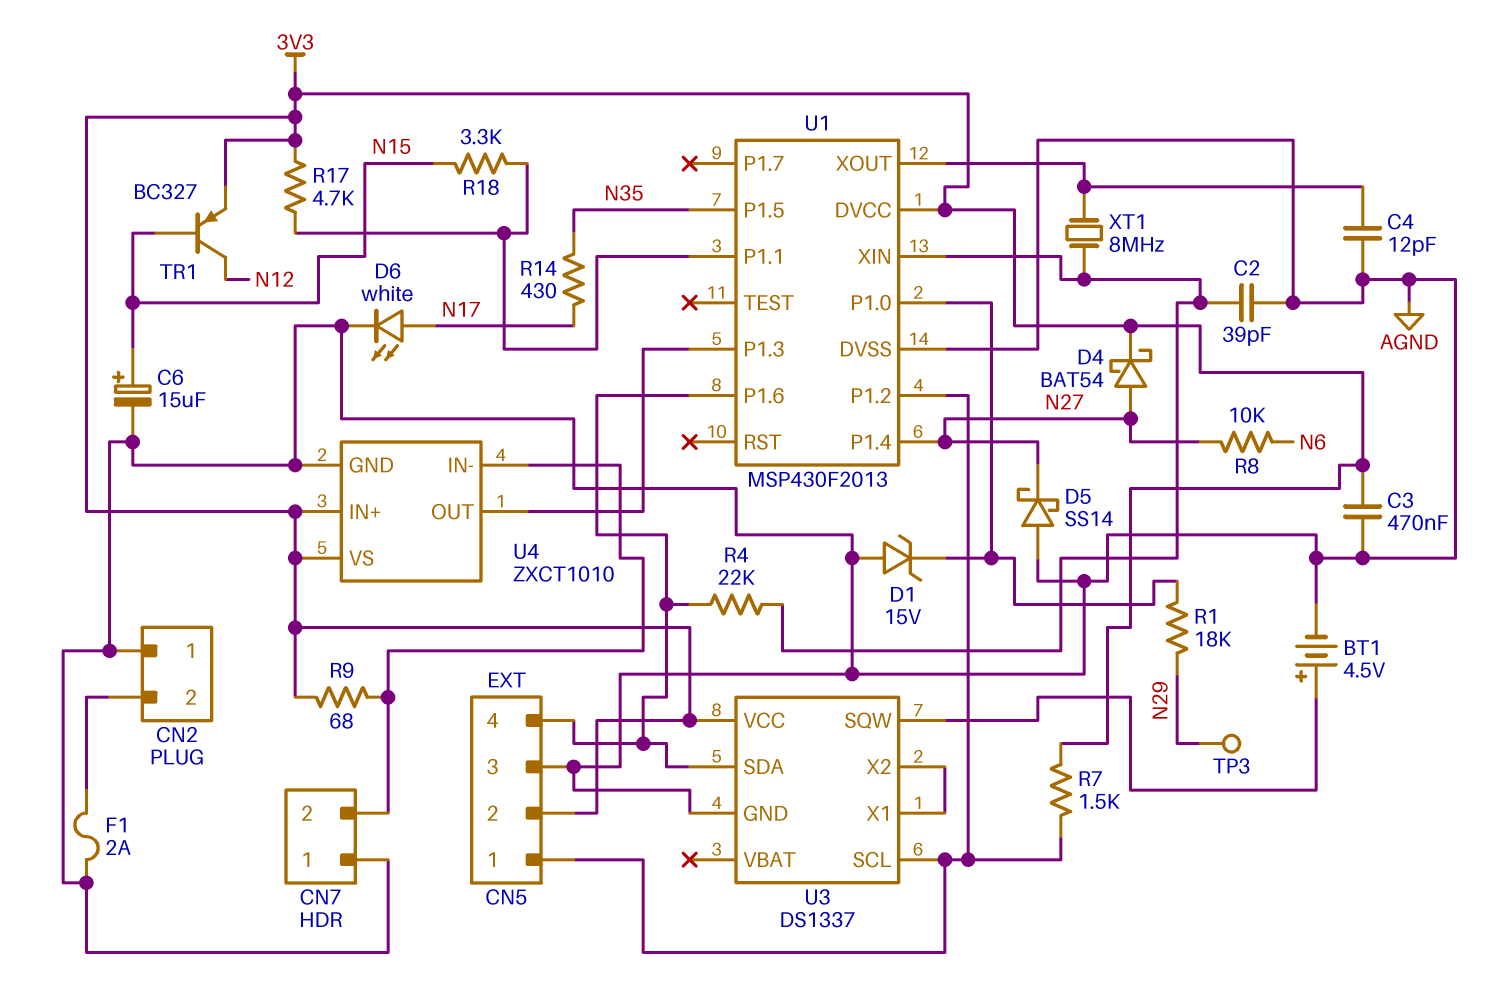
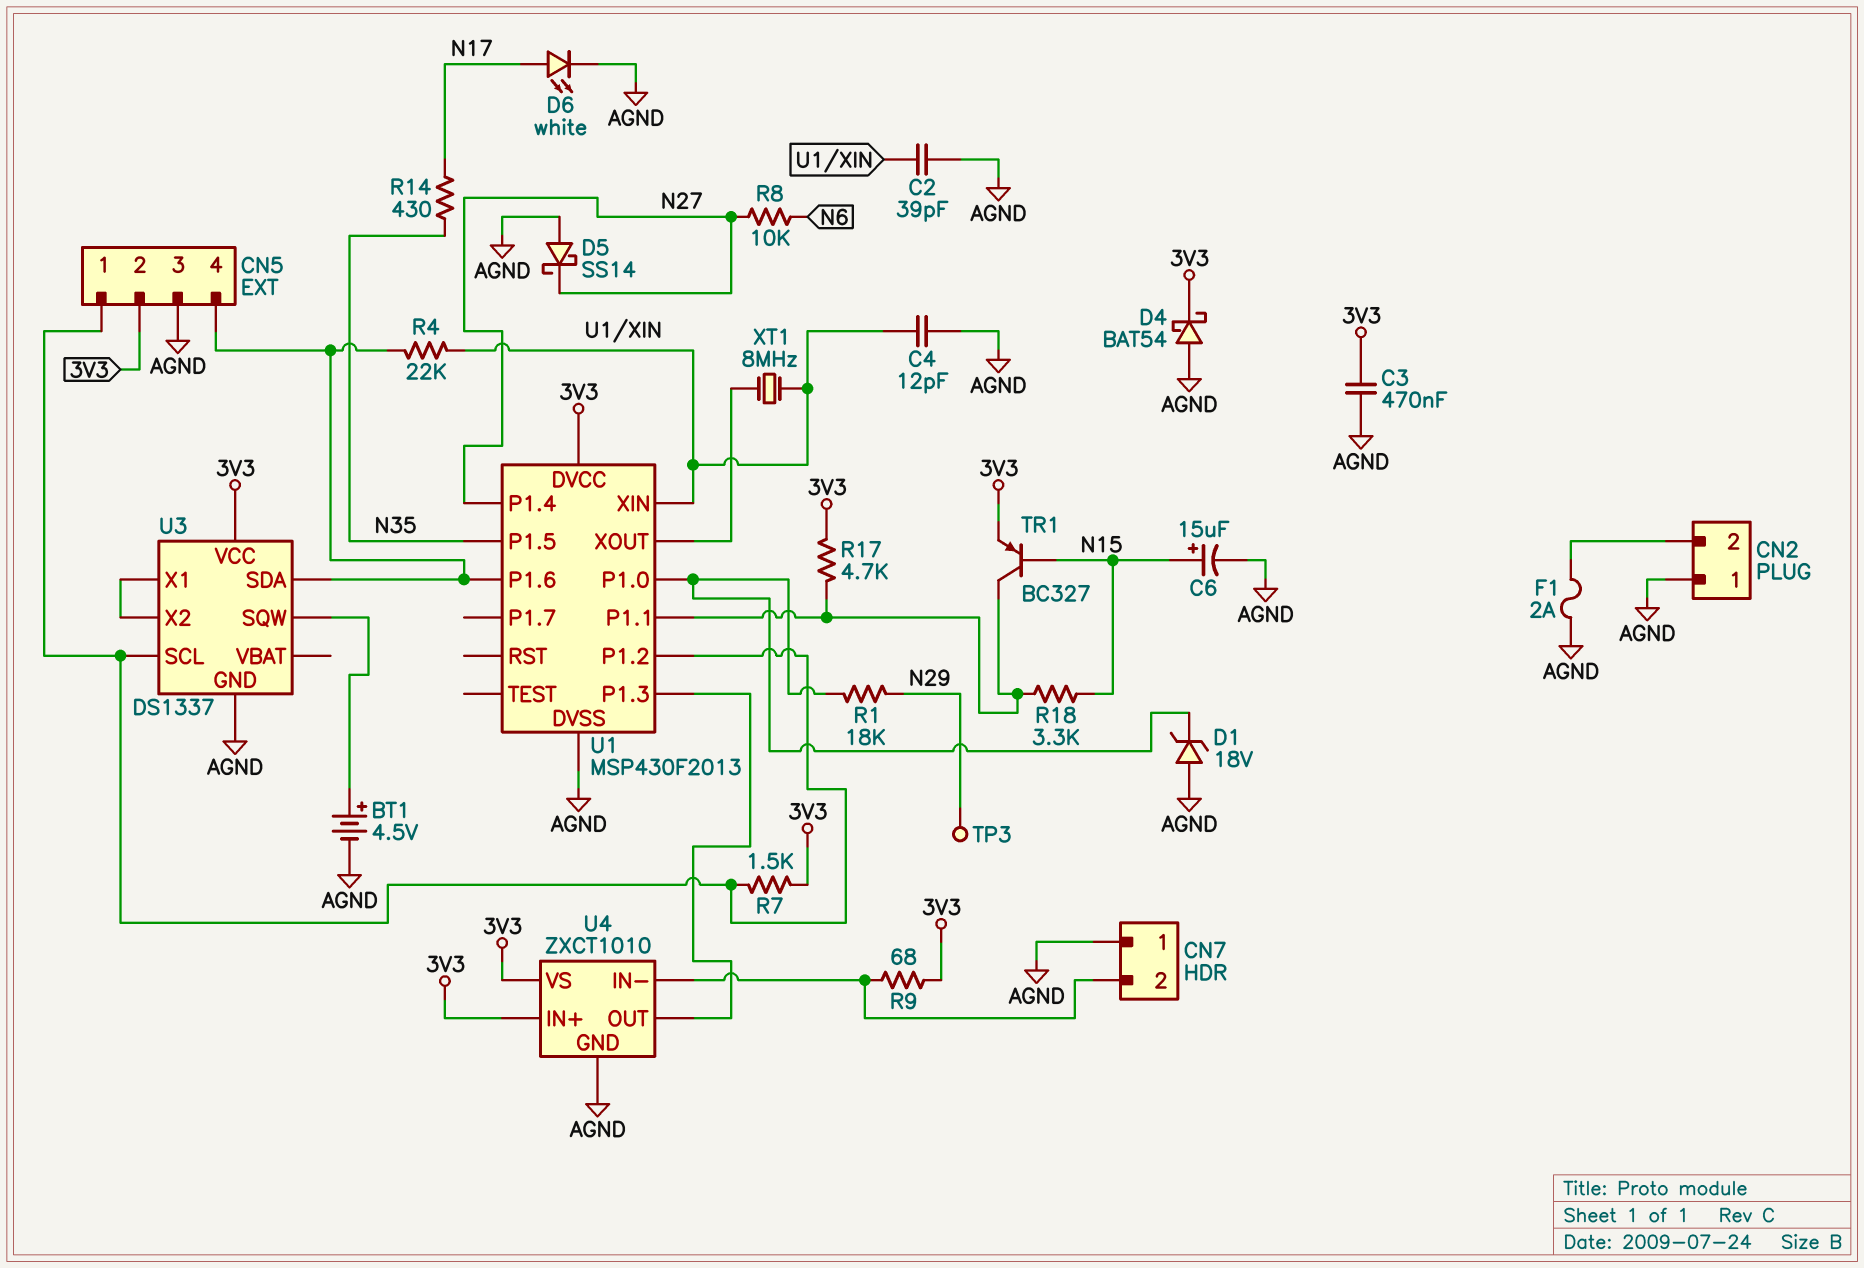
C4: 12pF (AGND, U1/XOUT) -> 12pF (AGND, U1/XIN)
D1: zener 15V (A AGND, K U1/P1.0) -> zener 18V (A AGND, K U1/P1.0)
D4: schottky BAT54 (A N27, K 3V3) -> schottky BAT54 (A AGND, K 3V3)
TR1: PNP BC327 (B N15, C N12, E 3V3) -> PNP BC327 (B N15, C U1/P1.1, E 3V3)

